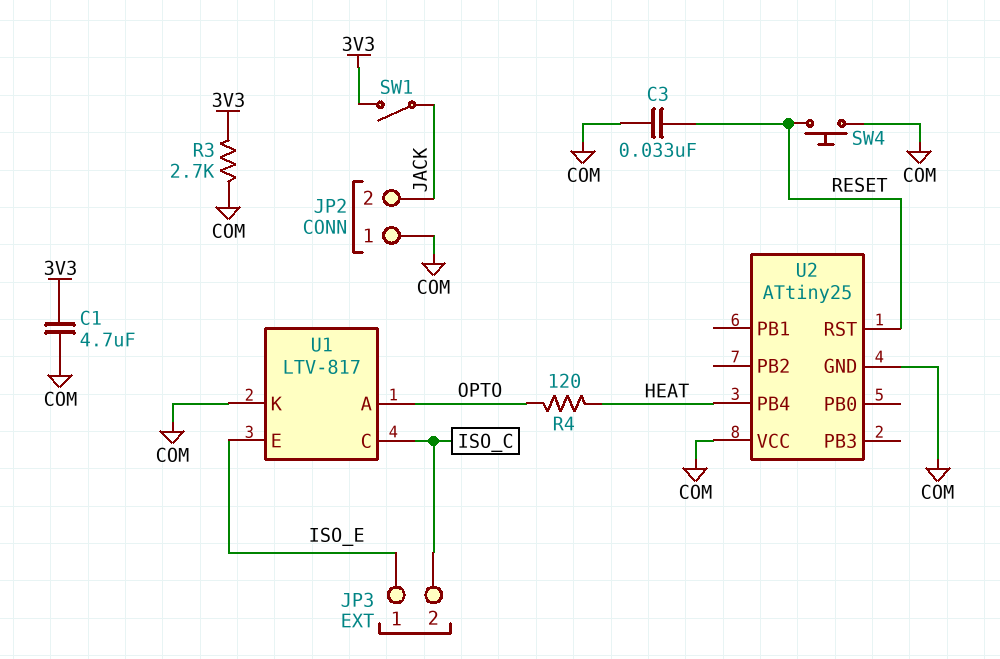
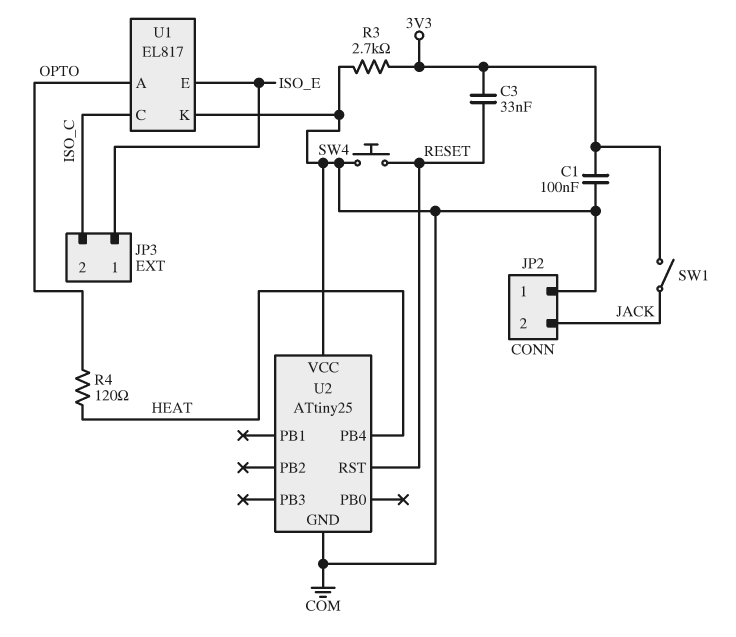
C1: 4.7uF (3V3, COM) -> 100nF (3V3, COM)
C3: 33nF (COM, RESET) -> 33nF (3V3, RESET)
U1: LTV-817 -> EL817

